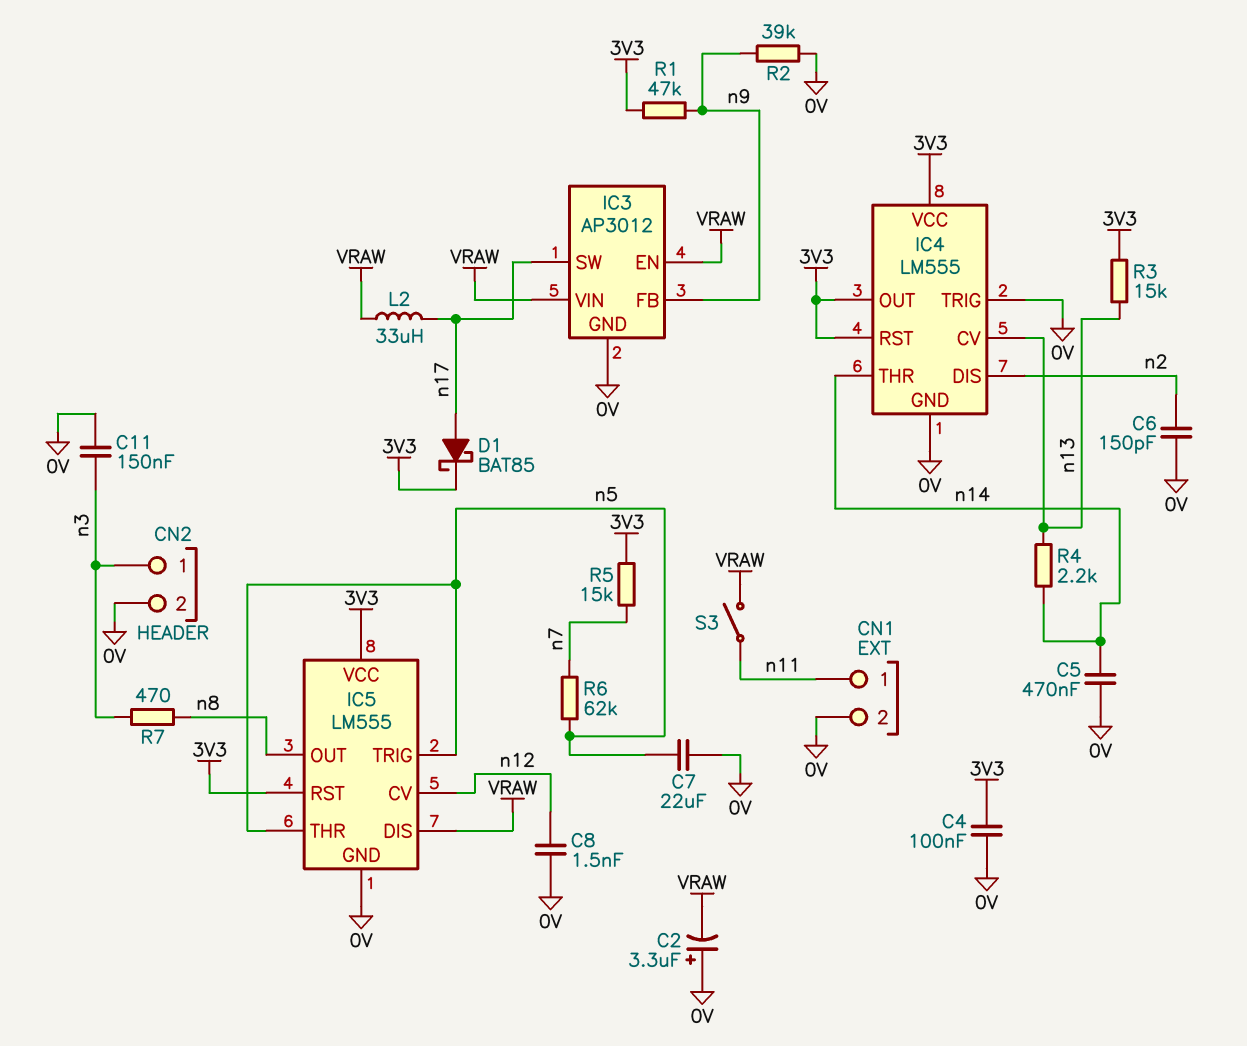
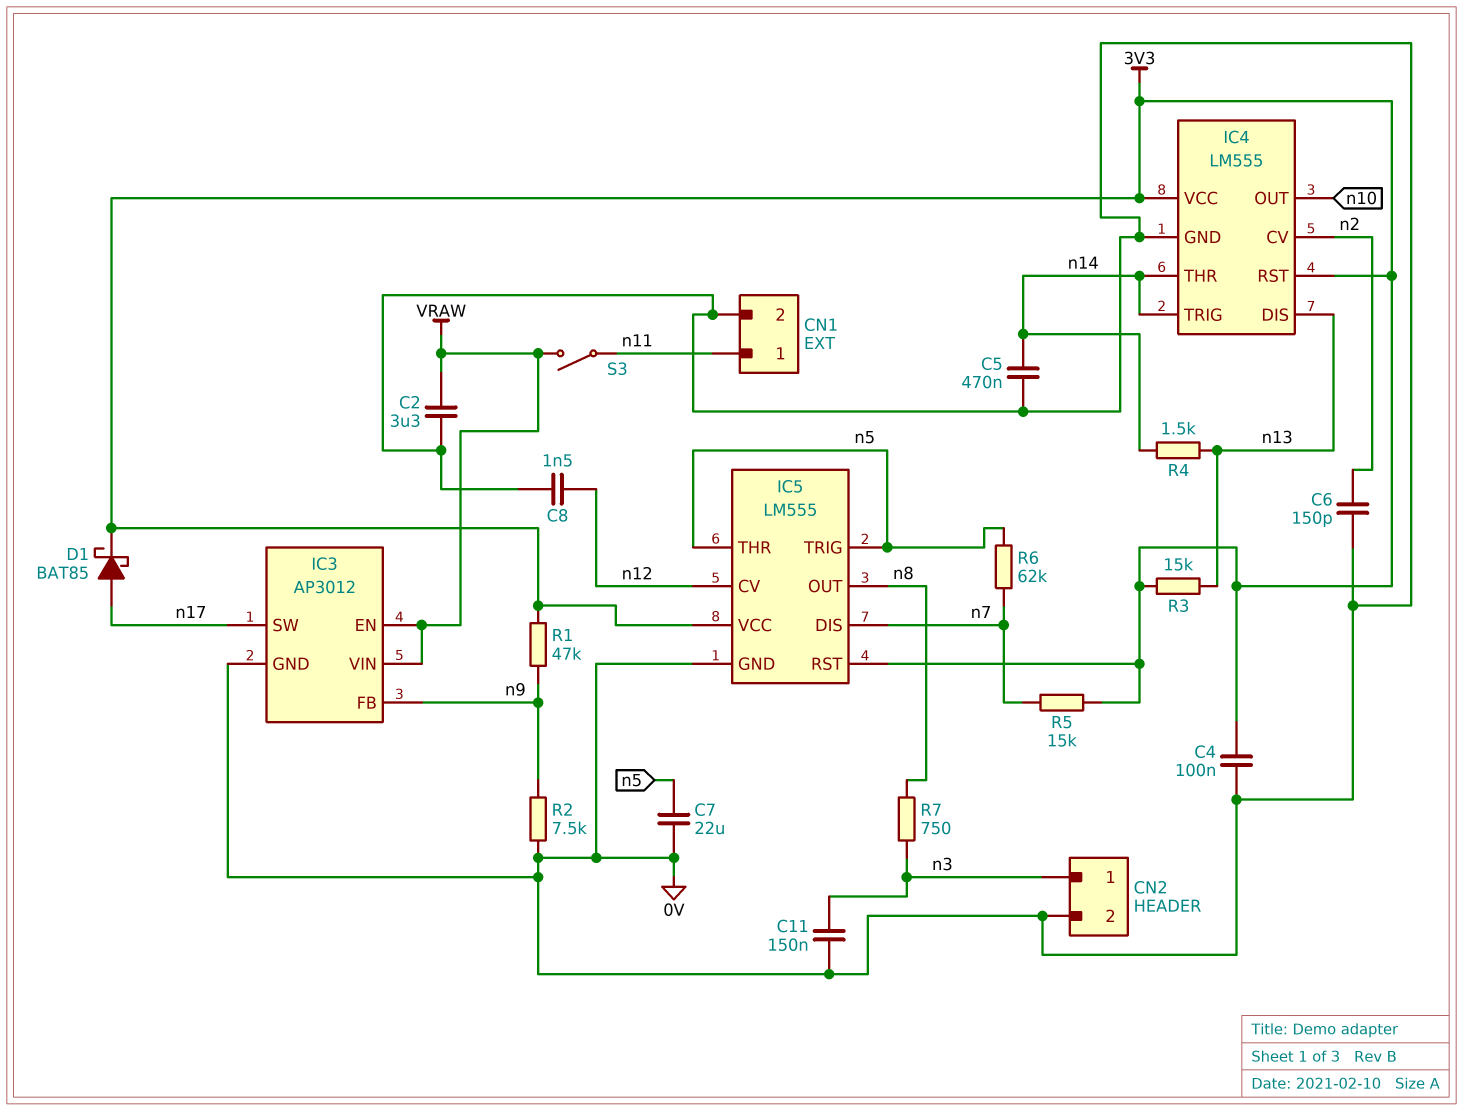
C2: 3.3uF (plus 0V, minus VRAW) -> 3.3uF (0V, VRAW)
IC4 pin CV: n13 -> n2
IC4 pin DIS: n2 -> n13
IC4 pin OUT: 3V3 -> n10
IC4 pin TRIG: 0V -> n14
IC5 pin DIS: VRAW -> n7
L2: 33uH (VRAW, n17) -> none
R2: 39k (0V, n9) -> 7.5k (0V, n9)
R4: 2.2k (n13, n14) -> 1.5k (n13, n14)
R7: 470 (n3, n8) -> 750 (n3, n8)

